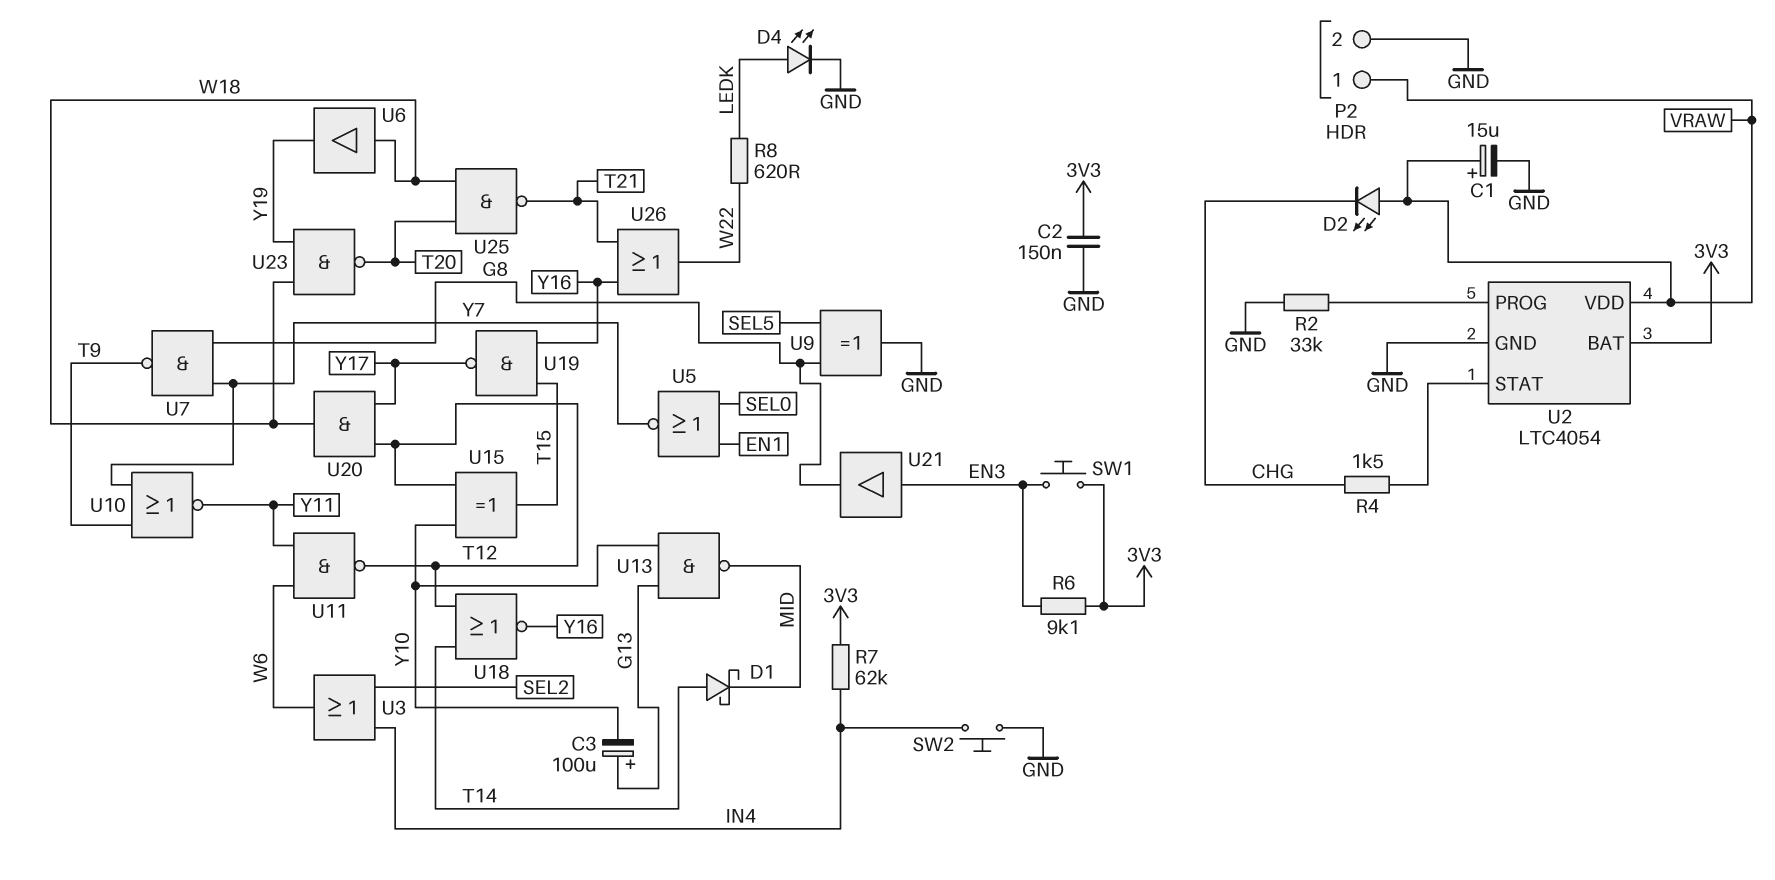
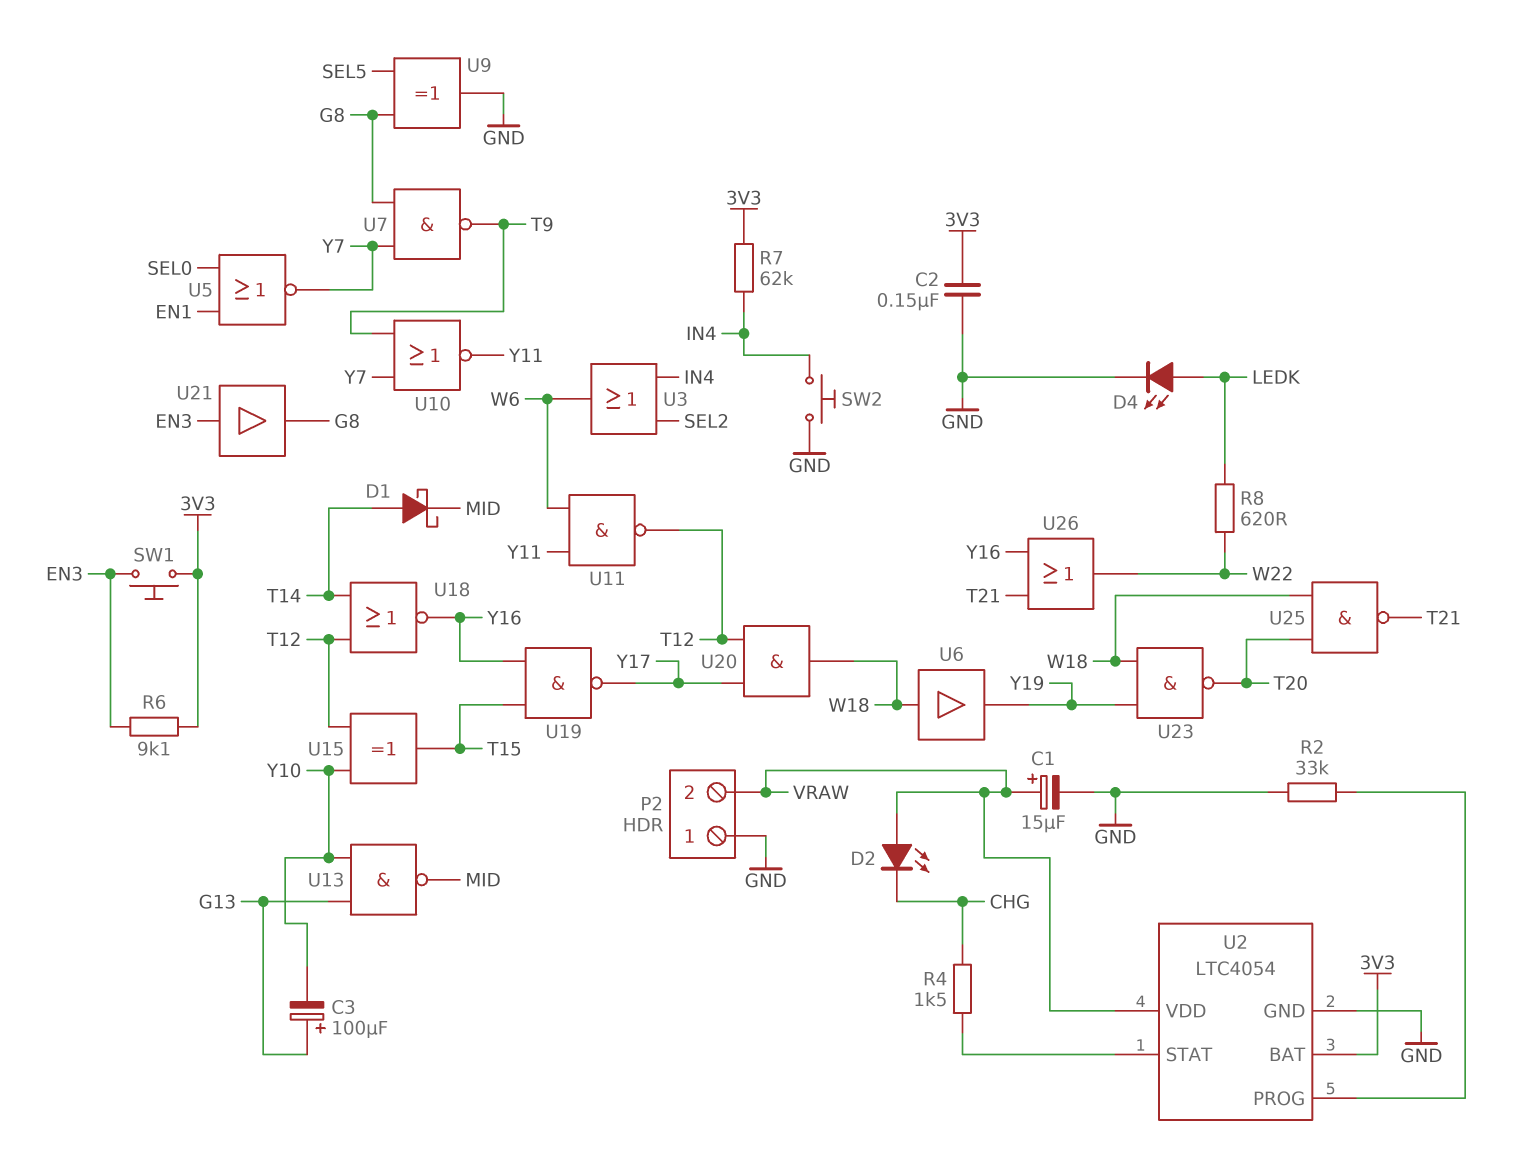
P2 pin 1: VRAW -> GND
P2 pin 2: GND -> VRAW

